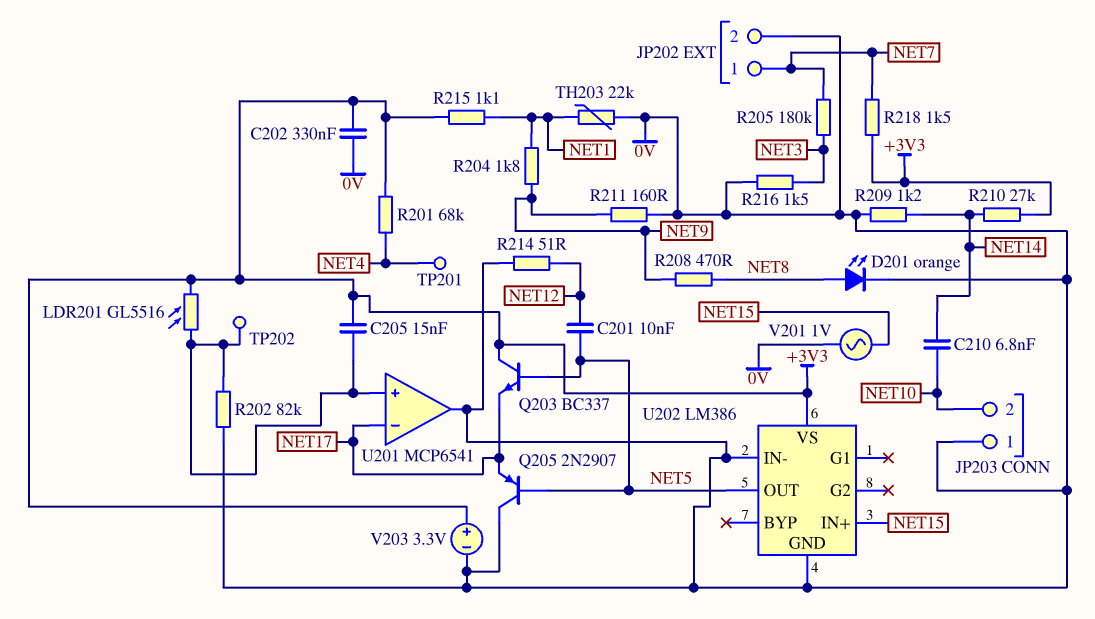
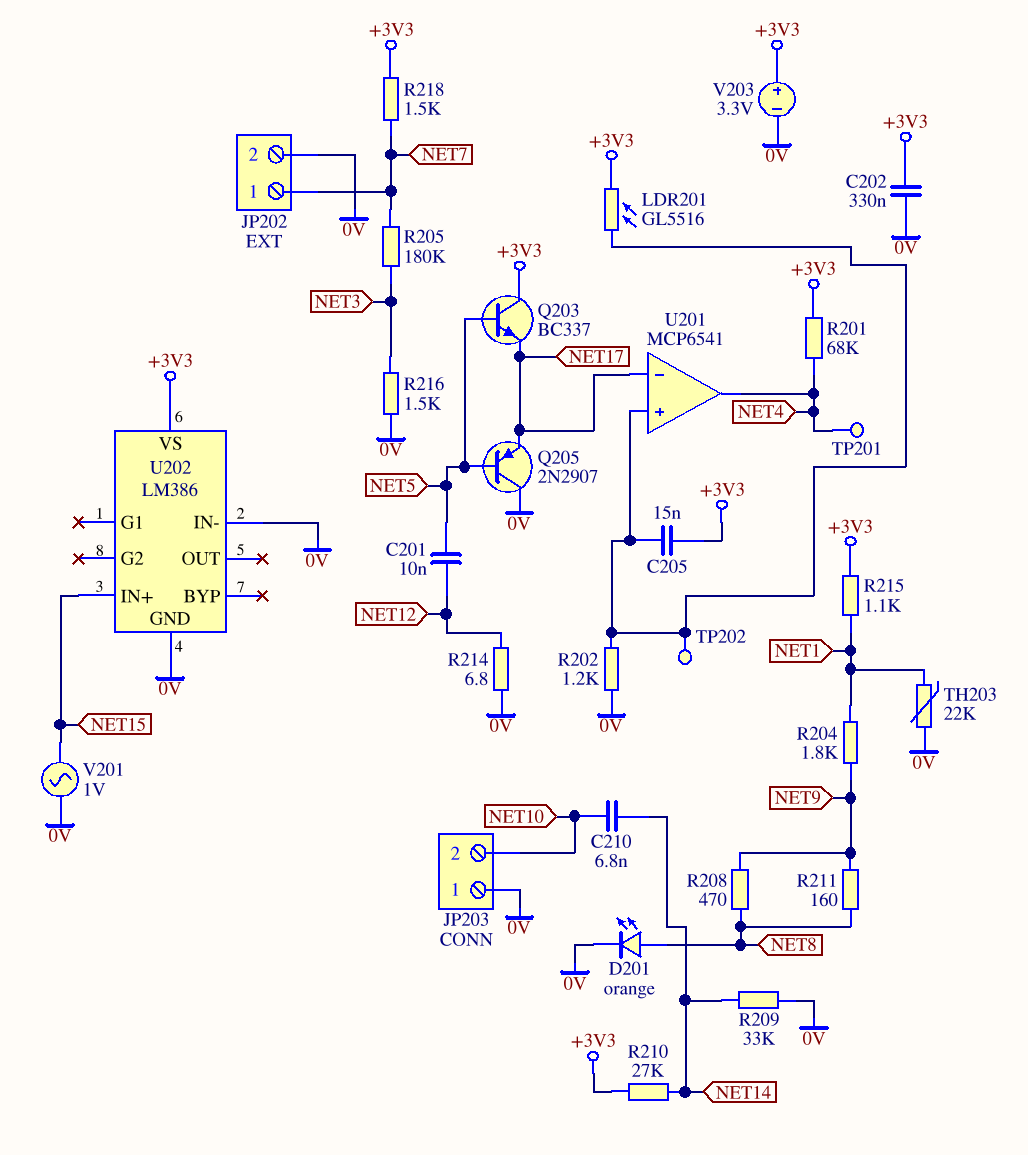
R202: 82k (0V, U201/in+) -> 1.2k (0V, U201/in+)
R209: 1.2k (0V, NET14) -> 33k (0V, NET14)
R211: 160 (0V, NET9) -> 160 (NET8, NET9)
R214: 51 (0V, NET12) -> 6.8 (0V, NET12)
U201 pin out: 0V -> NET4
U202 pin OUT: NET5 -> none

